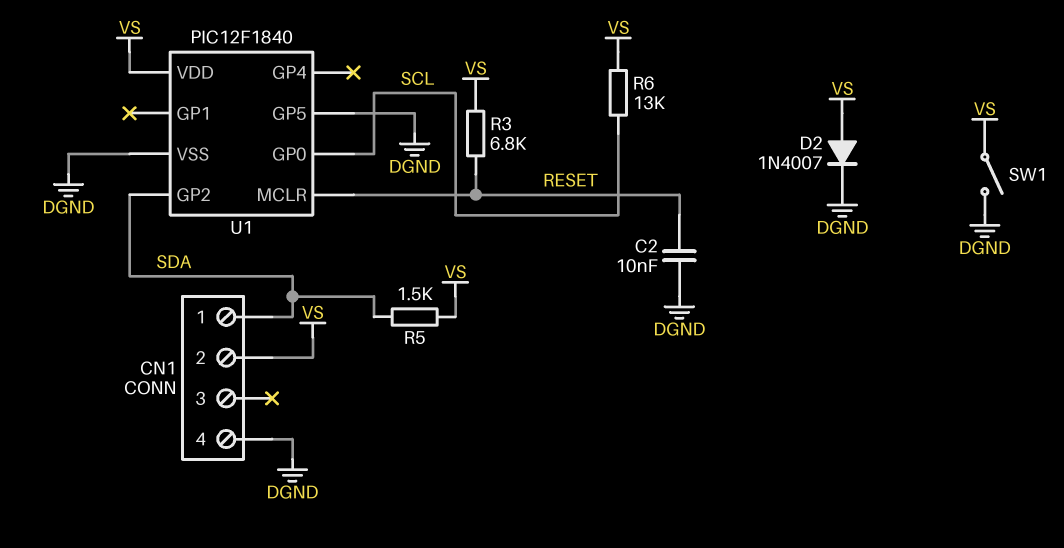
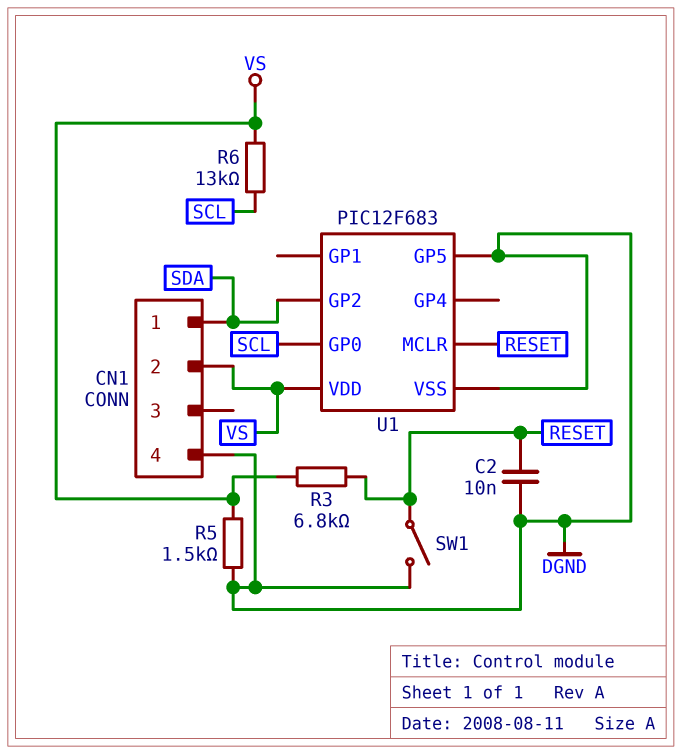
D2: diode 1N4007 (A VS, K DGND) -> none
R5: 1.5k (SDA, VS) -> 1.5k (DGND, VS)
SW1: switch (DGND, VS) -> switch (DGND, RESET)
U1: PIC12F1840 -> PIC12F683

